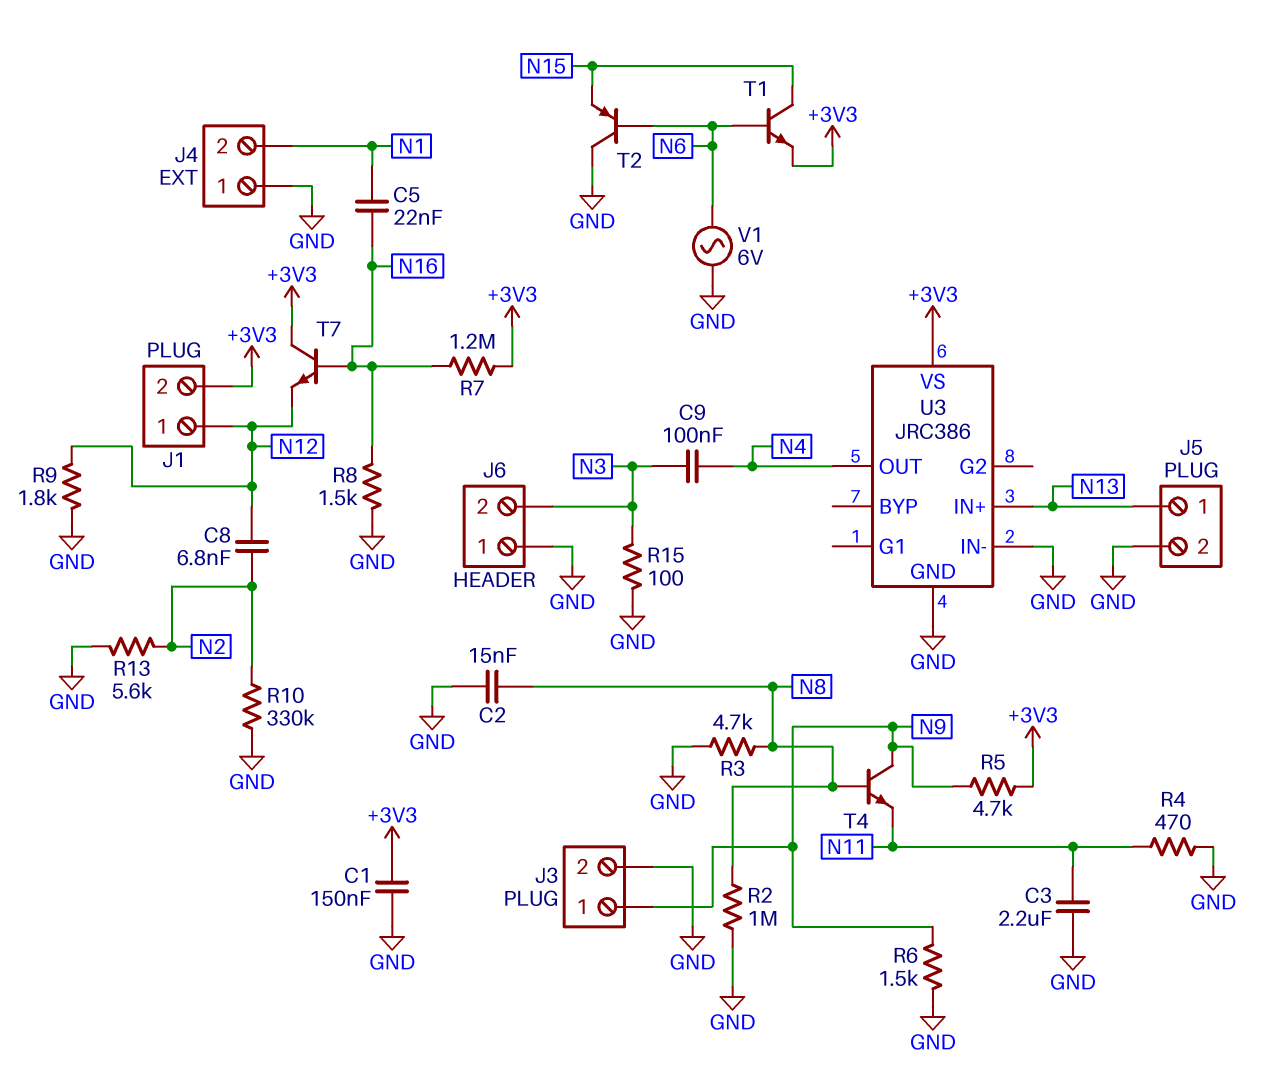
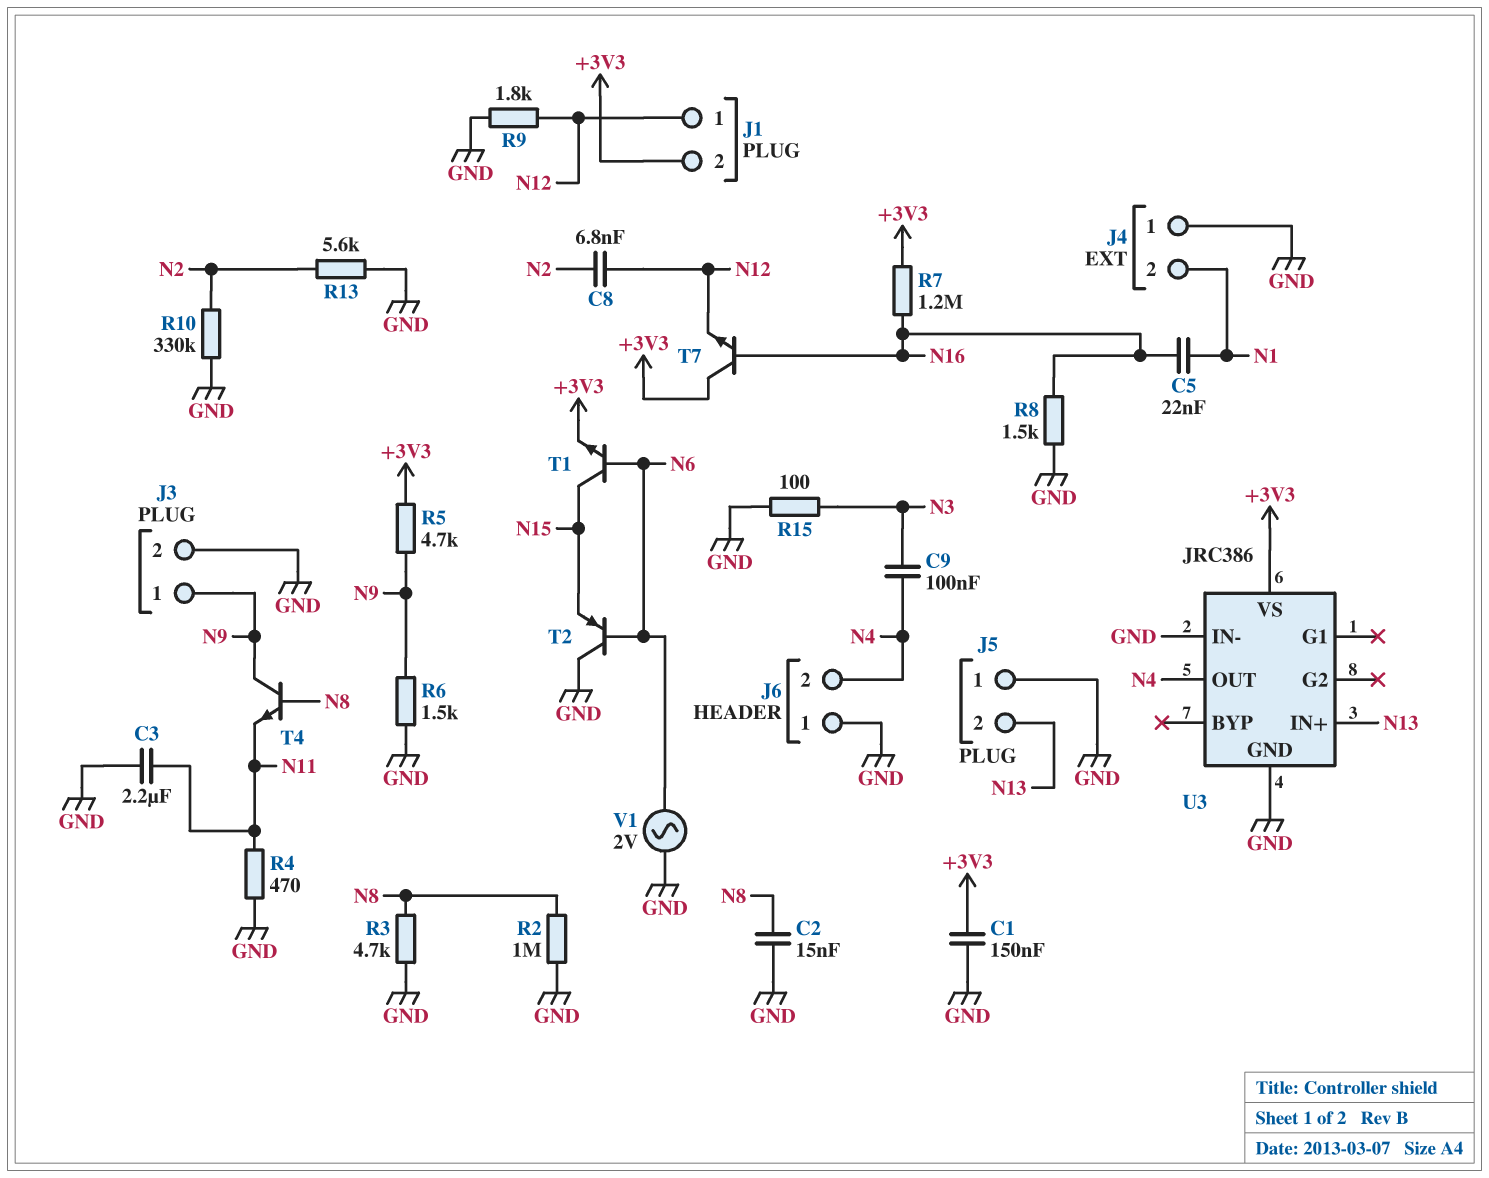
J5 pin 1: N13 -> GND
J5 pin 2: GND -> N13
J6 pin 2: N3 -> N4
V1: AC 6V (GND, N6) -> AC 2V (GND, N6)

